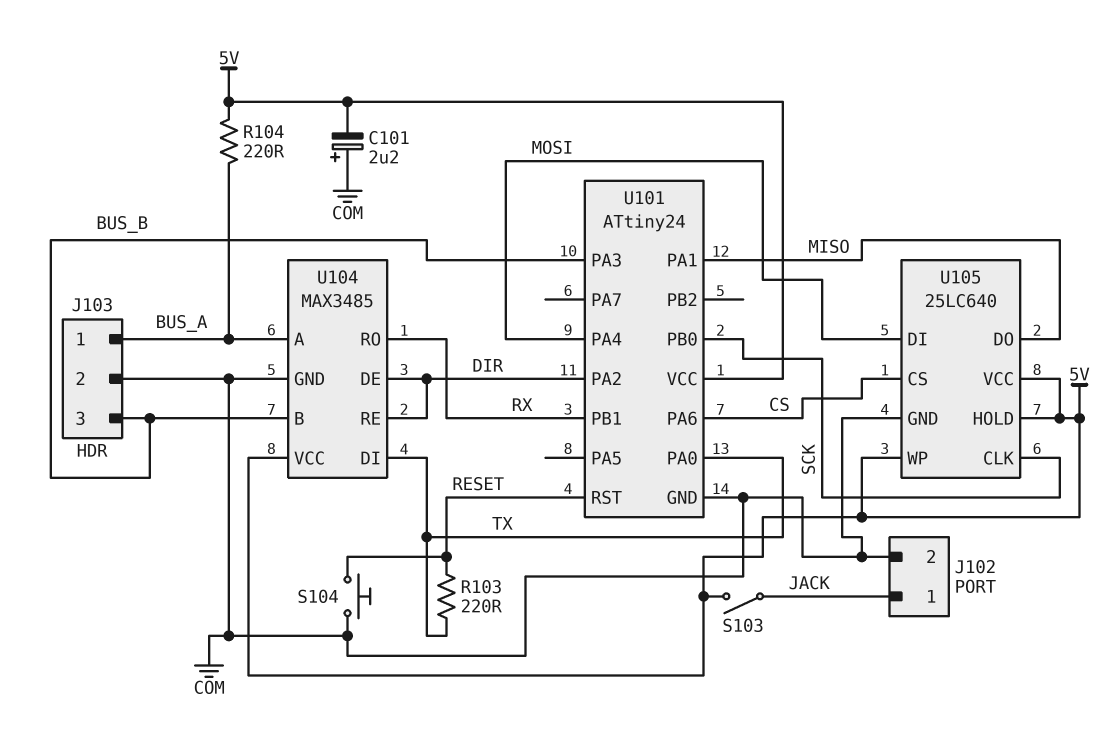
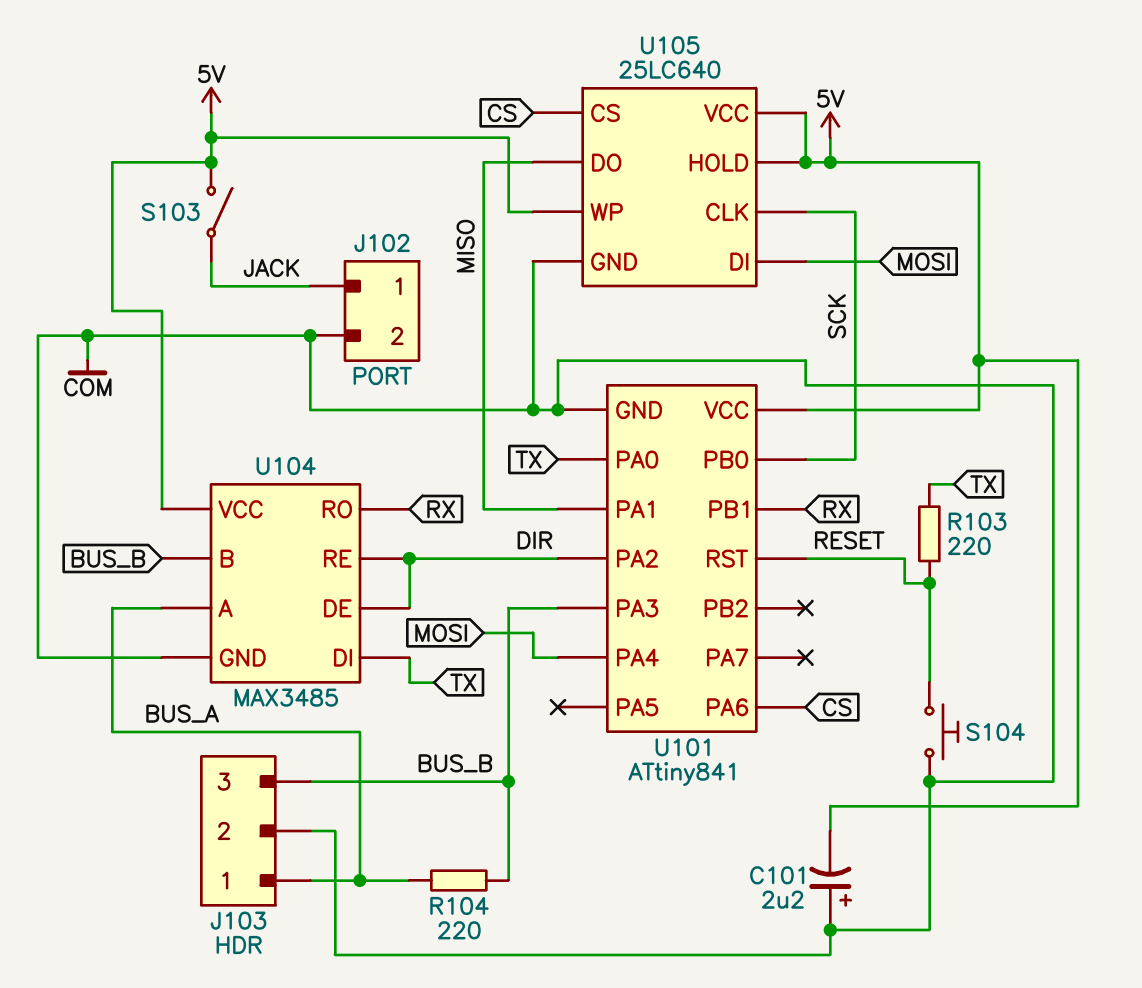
R104: 220 (5V, BUS_A) -> 220 (BUS_A, BUS_B)
U101: ATtiny24 -> ATtiny841

